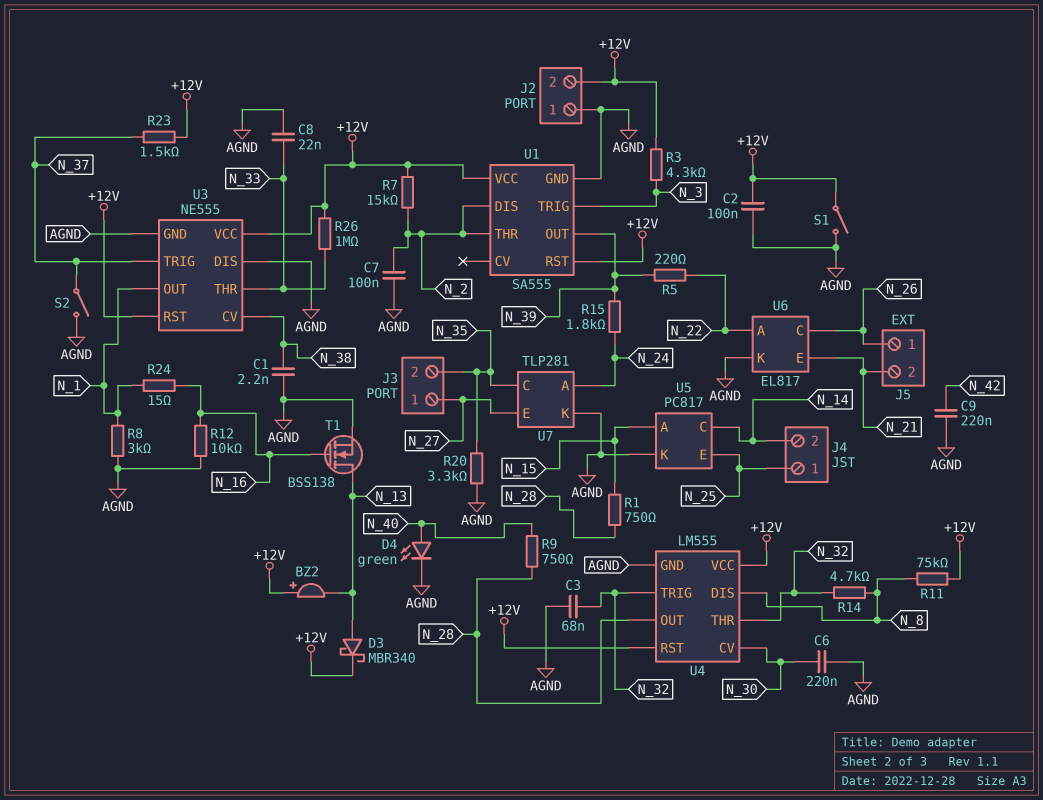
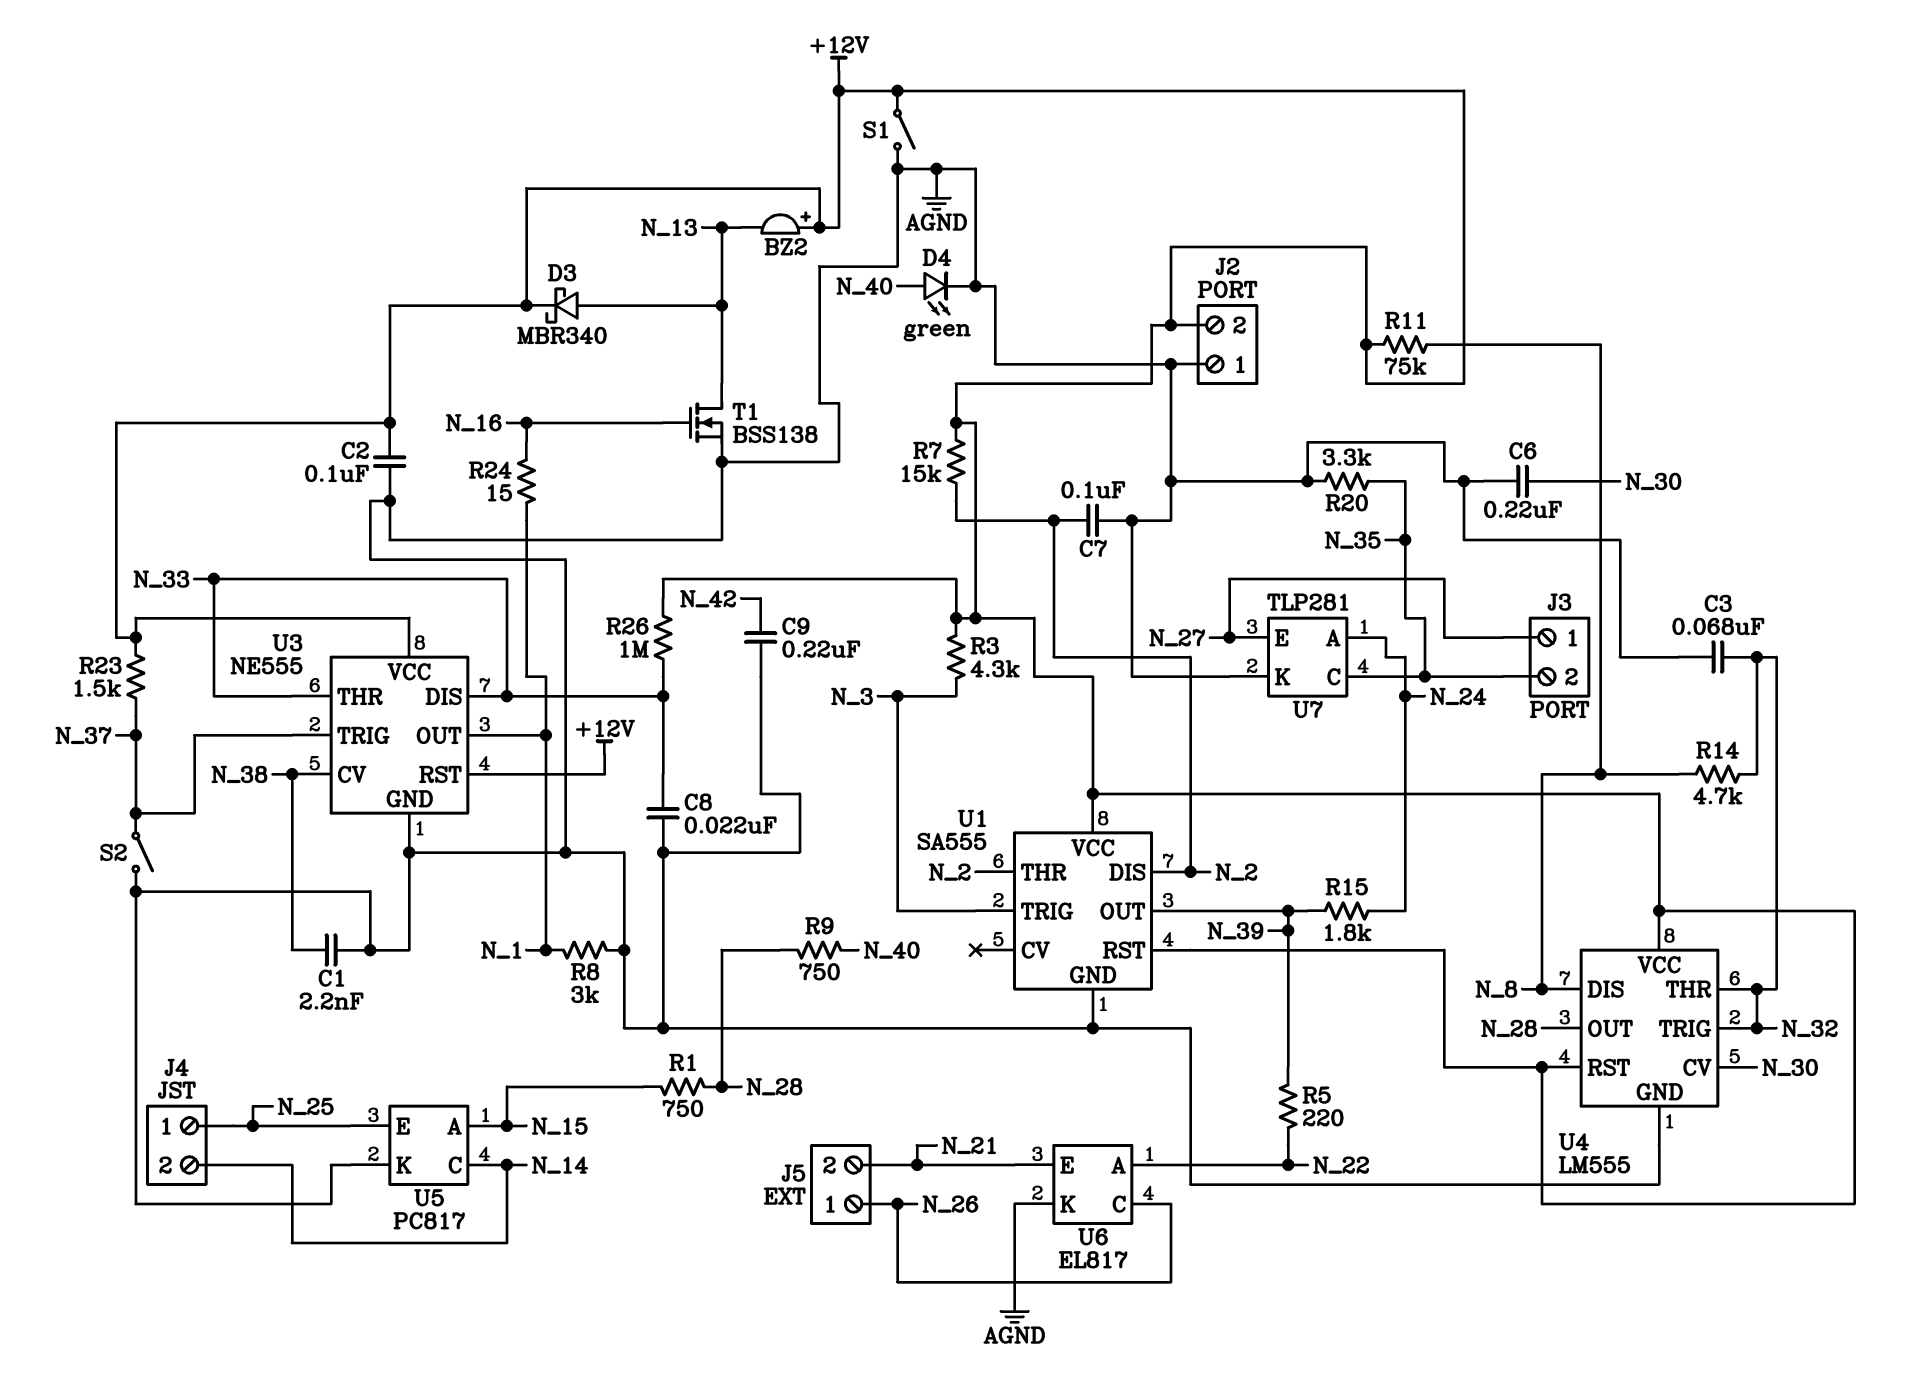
R12: 10k (AGND, N_16) -> none
U3 pin DIS: AGND -> N_33

